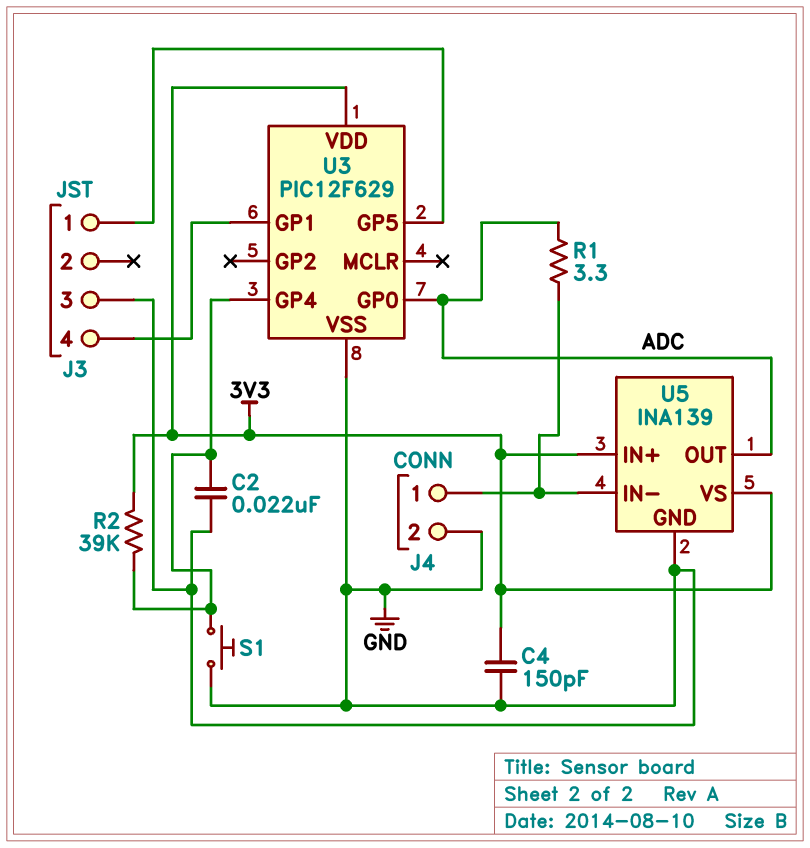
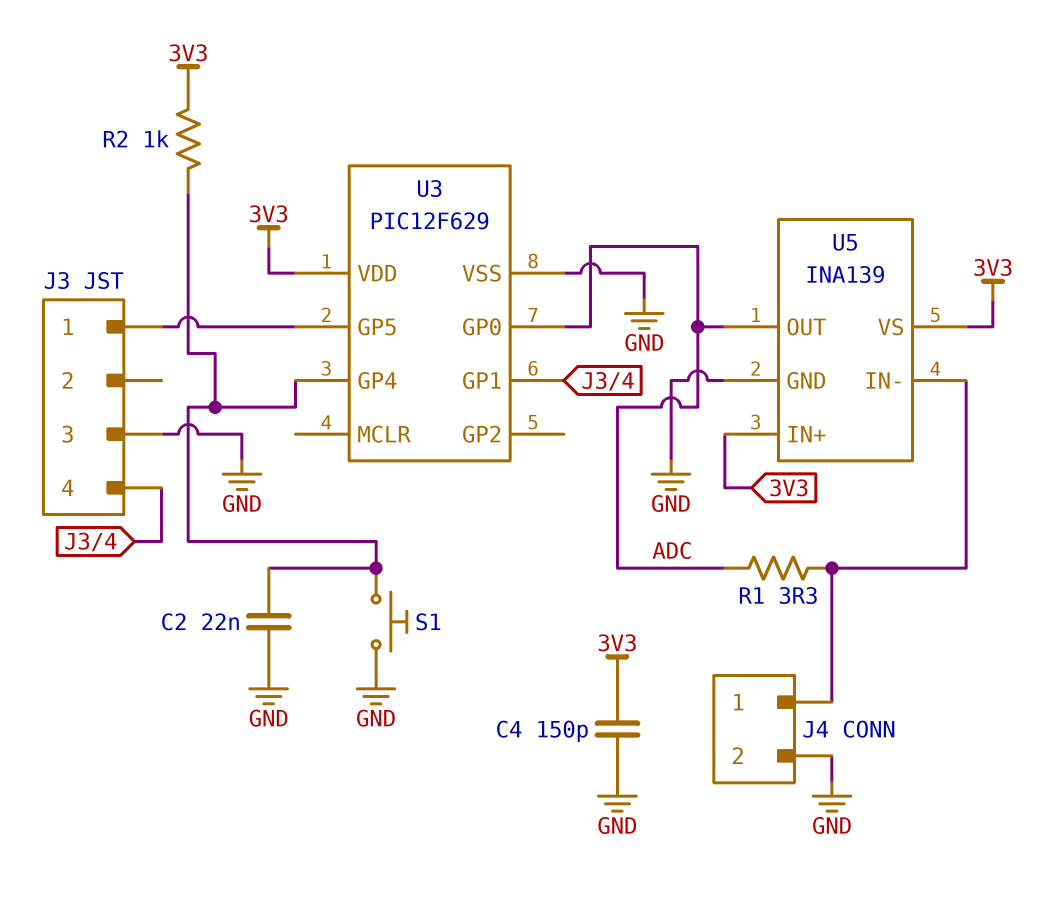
R2: 39k (3V3, U3/GP4) -> 1k (3V3, U3/GP4)

